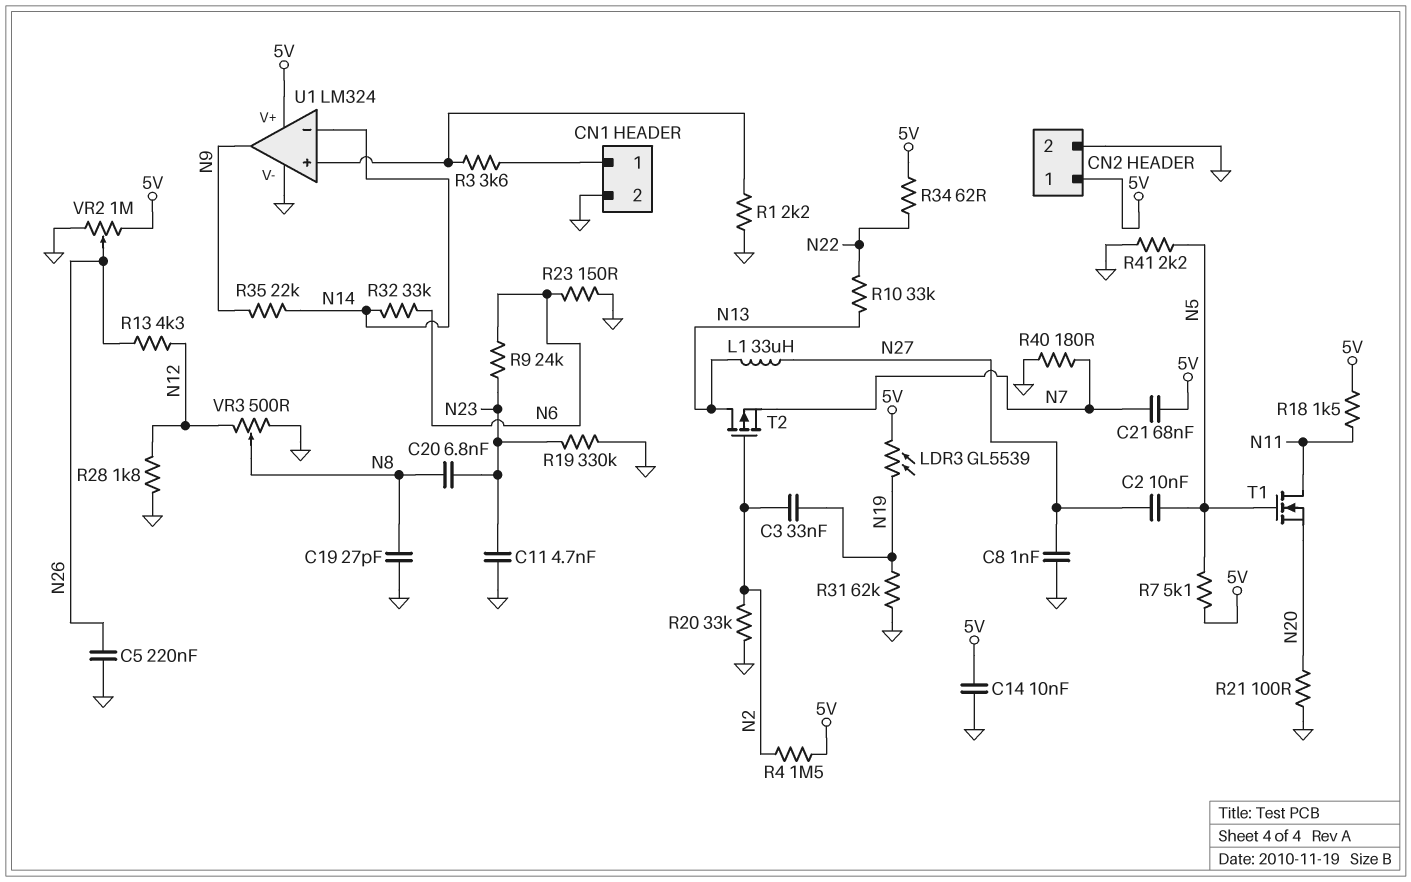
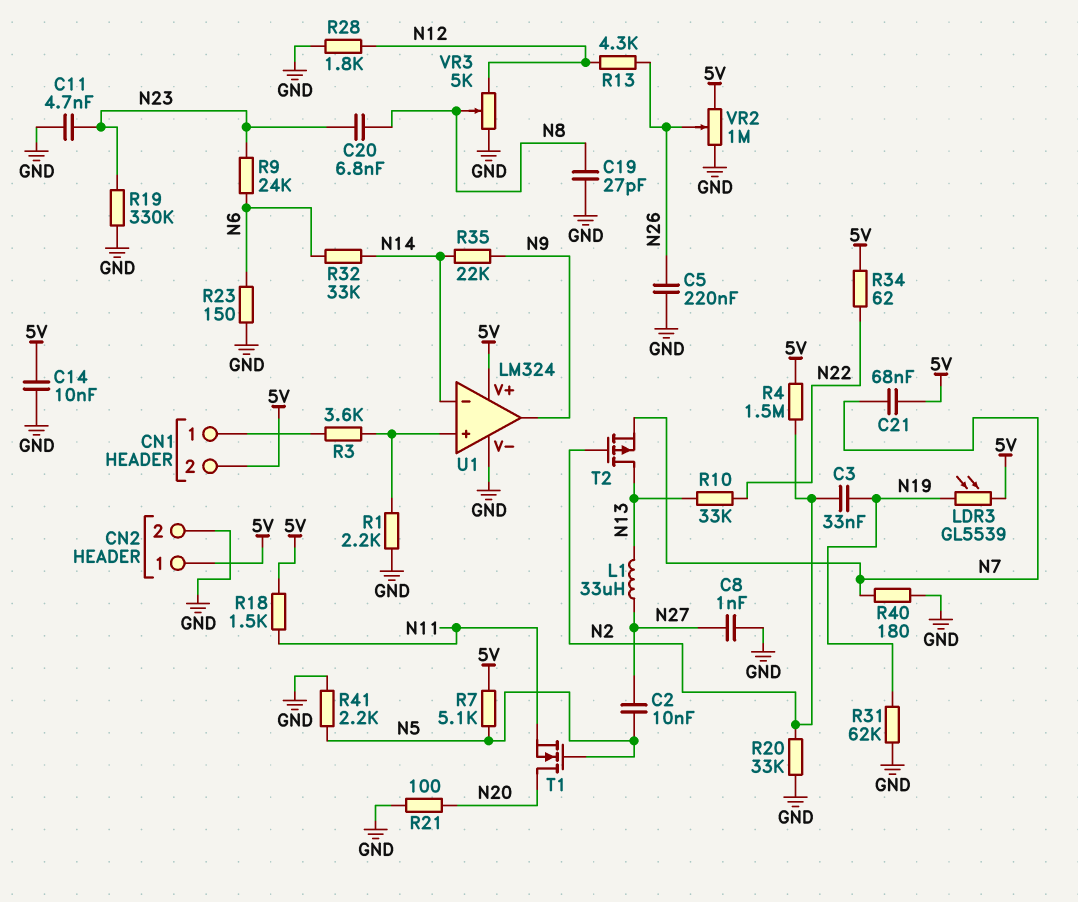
CN1 pin 2: GND -> 5V
T1: NMOS (G N5, D N11, S N20) -> NMOS (G N5, D N20, S N11)
VR3: 500 (GND, N12, wiper N8) -> 5k (GND, N12, wiper N8)

